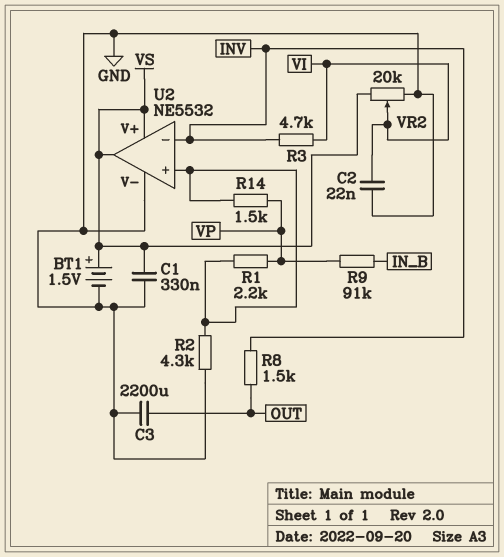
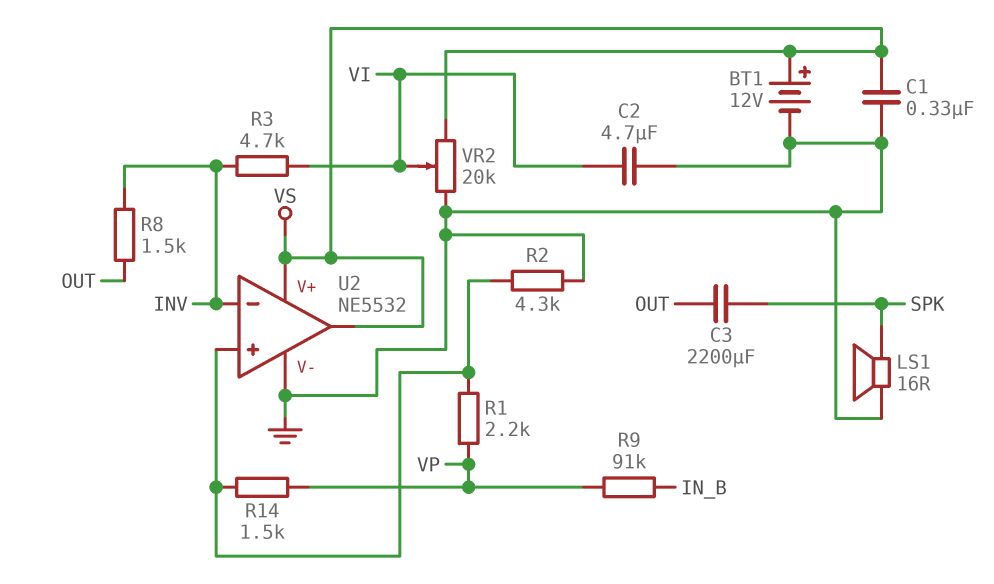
BT1: 1.5V (plus VS, minus GND) -> 12V (plus VS, minus GND)
C2: 22nF (GND, VI) -> 4.7uF (GND, VI)
C3: 2200uF (GND, OUT) -> 2200uF (OUT, SPK)
LS1: none -> speaker 16R (GND, SPK)

